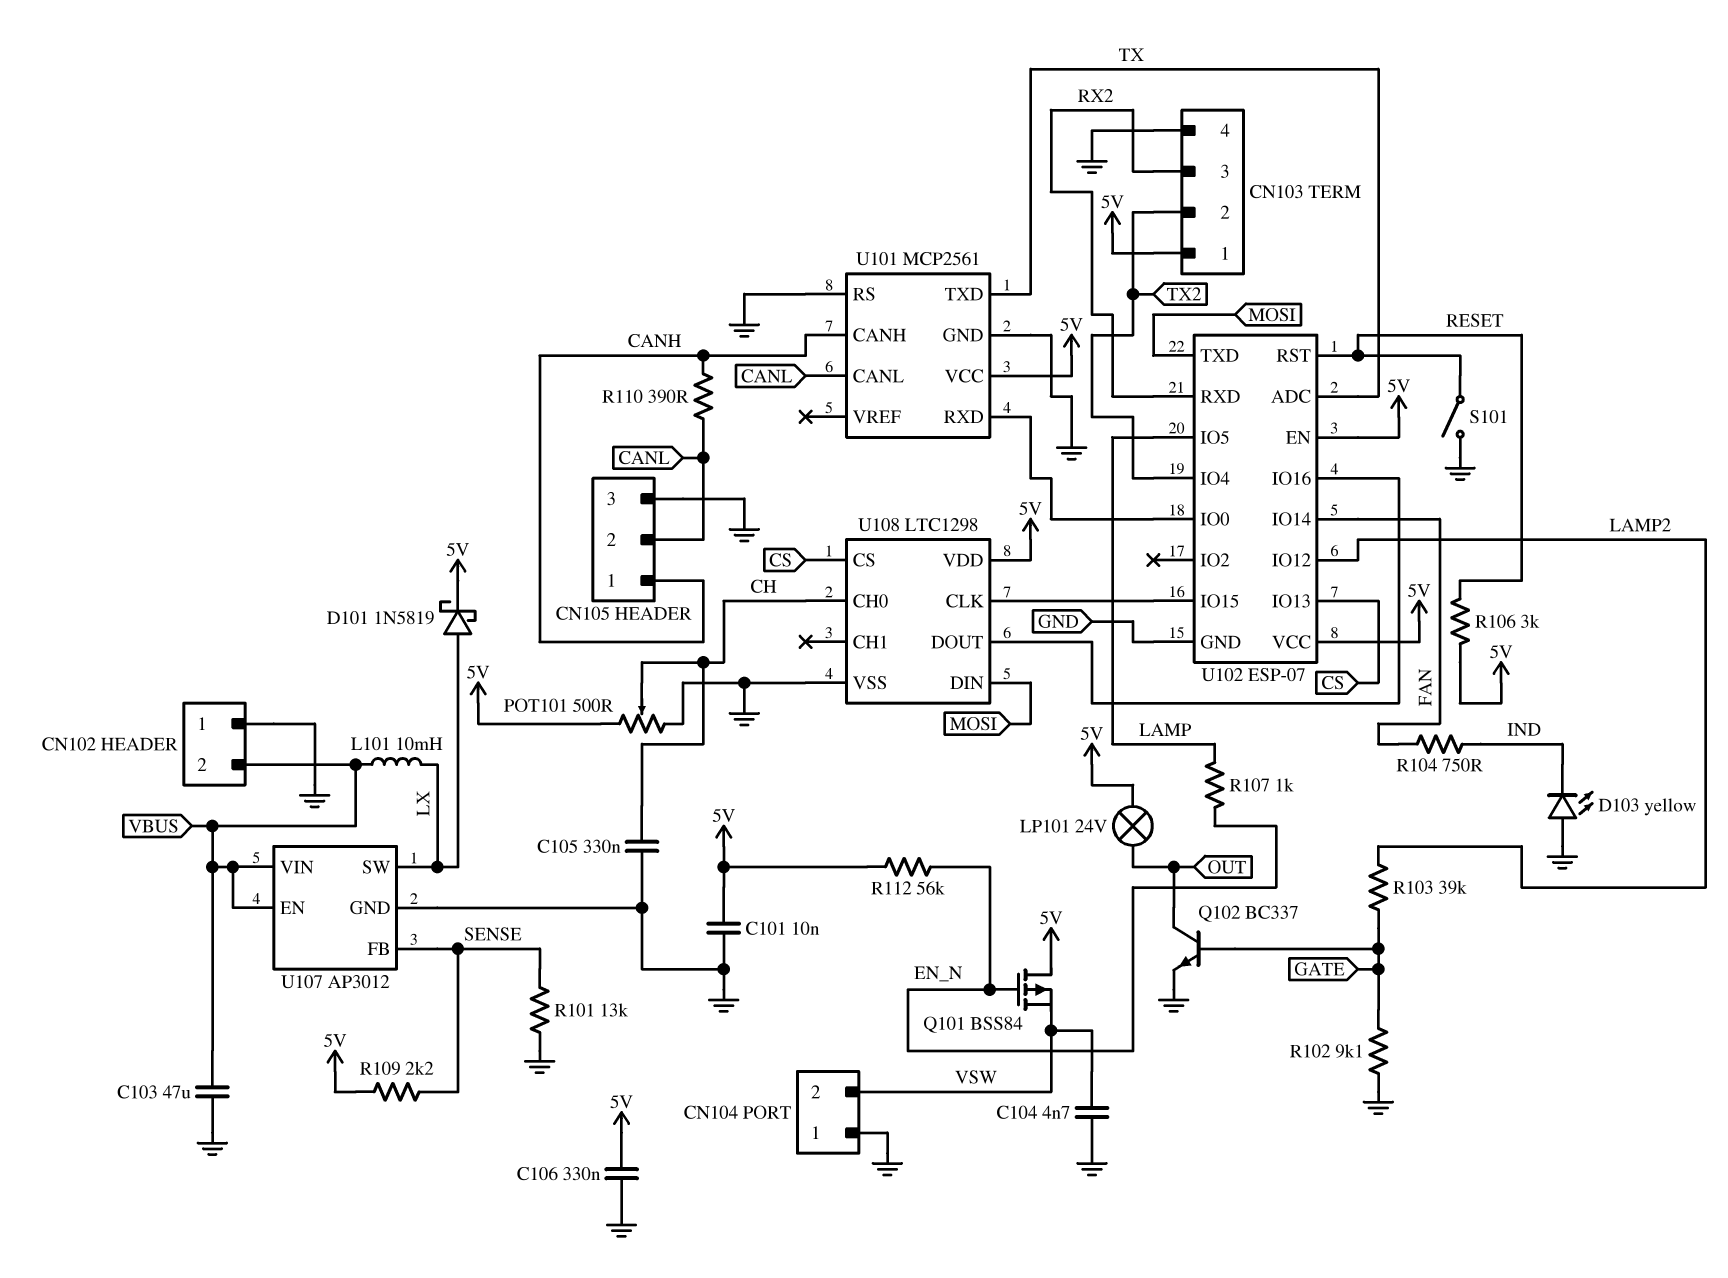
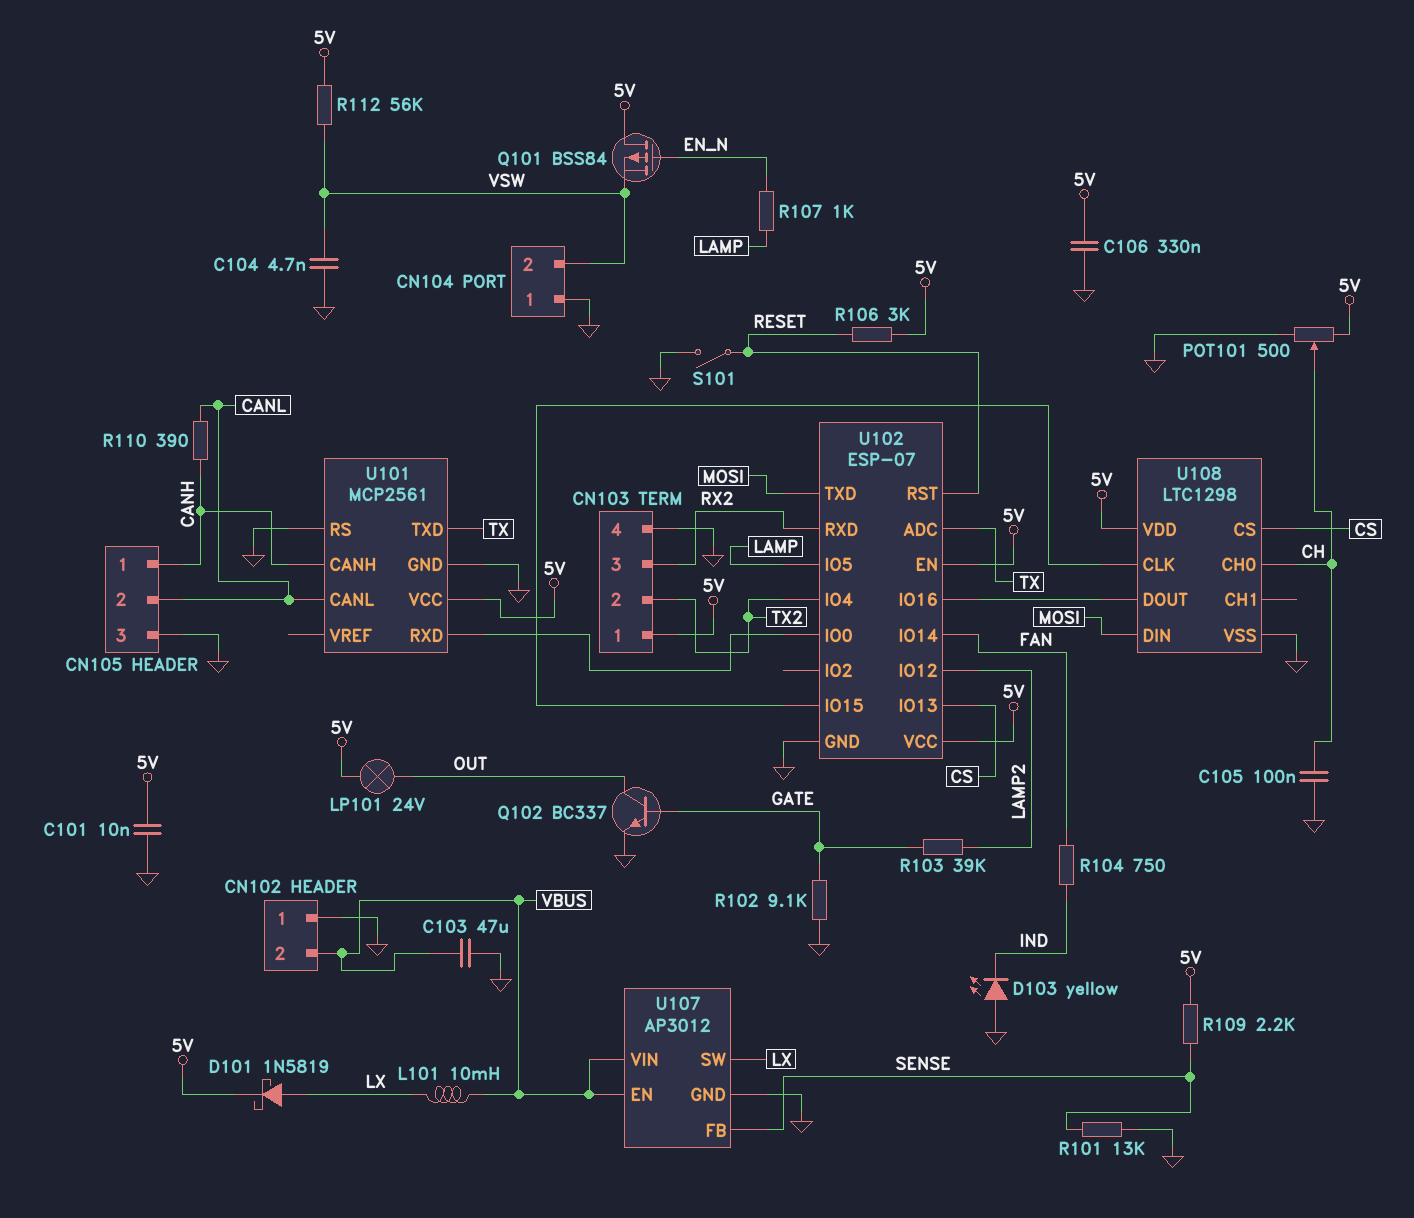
C105: 330nF (CH, GND) -> 100nF (CH, GND)
R112: 56k (5V, EN_N) -> 56k (5V, VSW)

